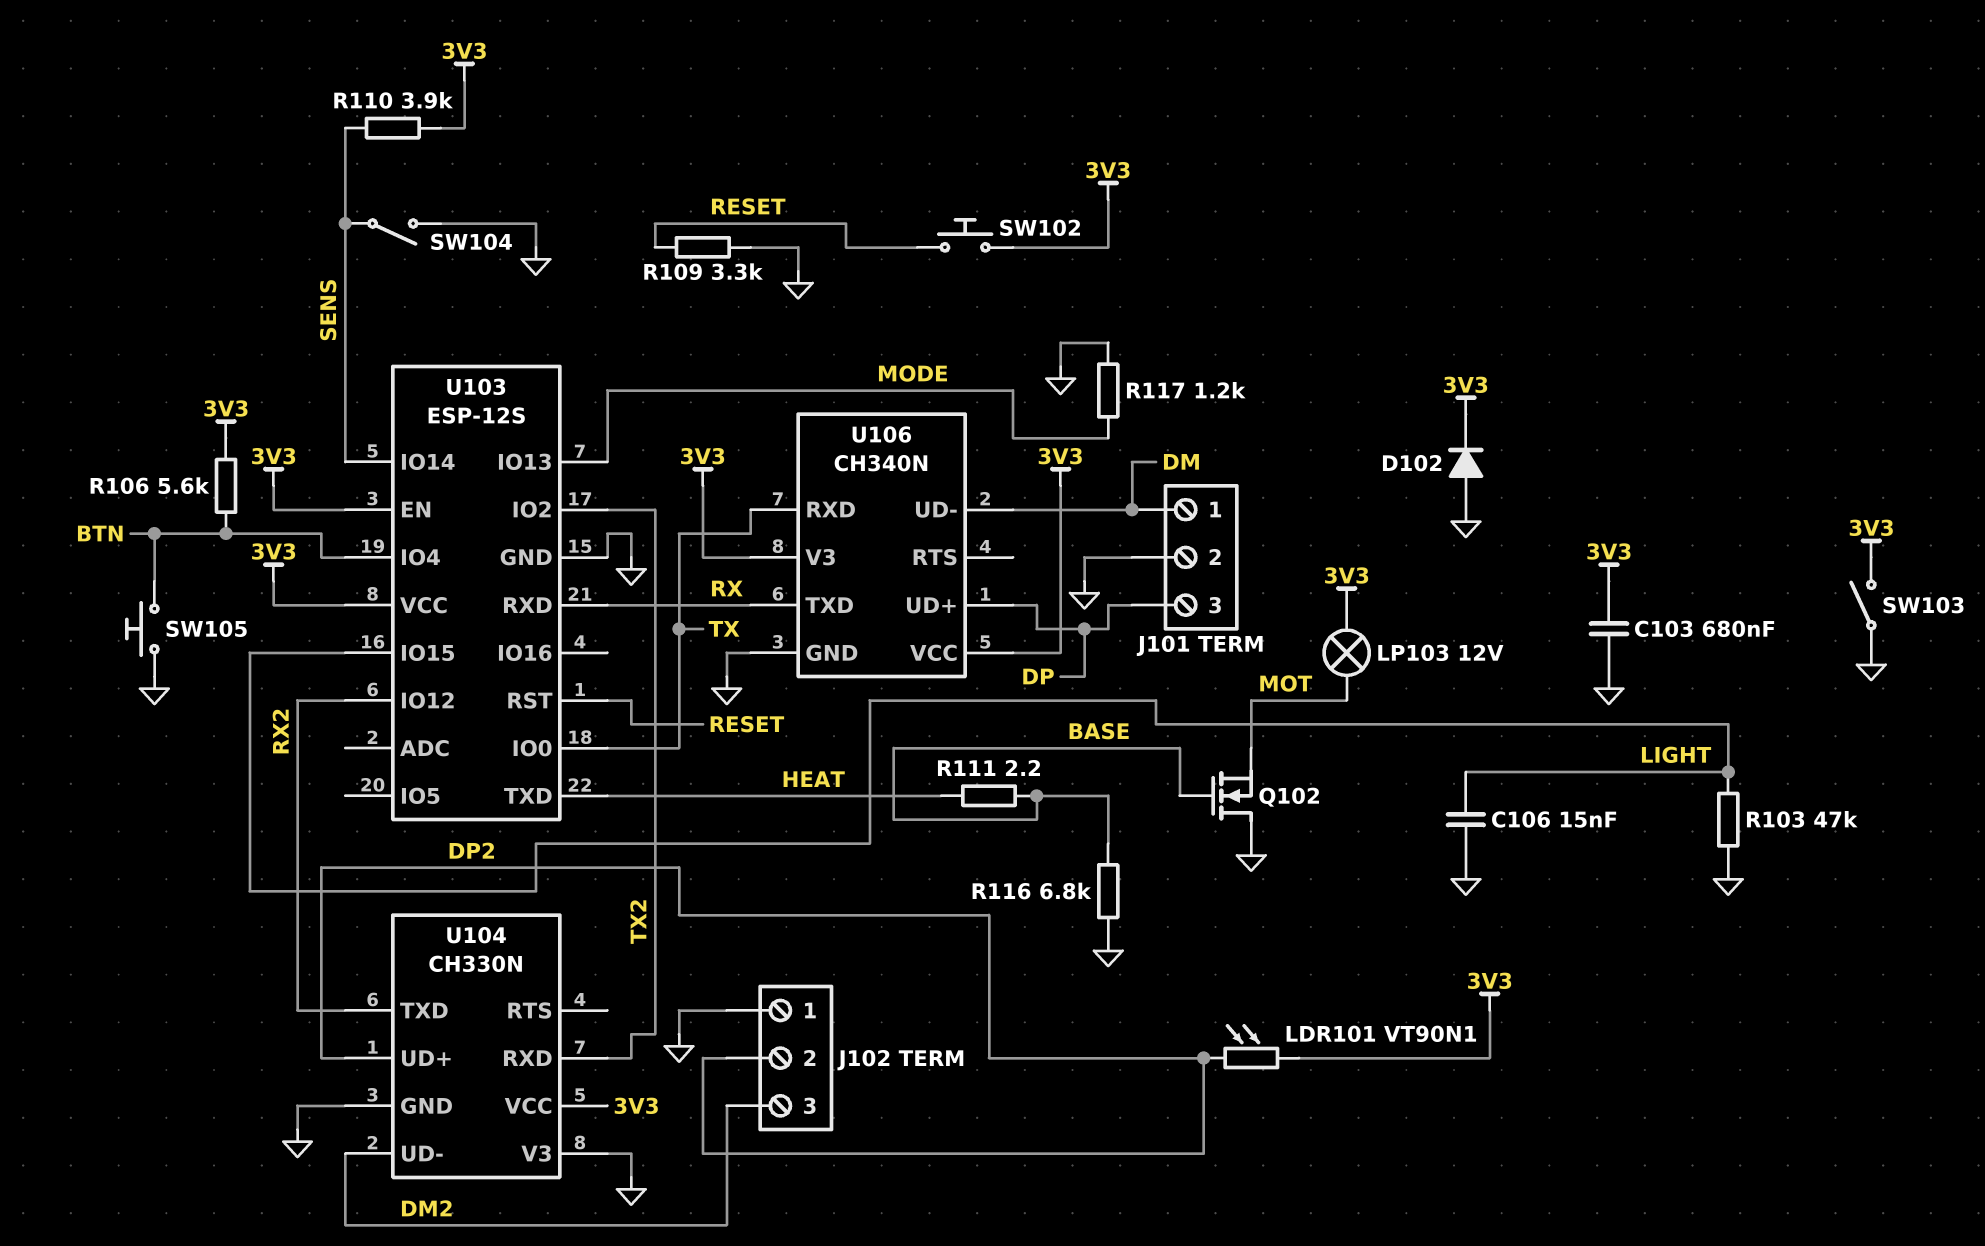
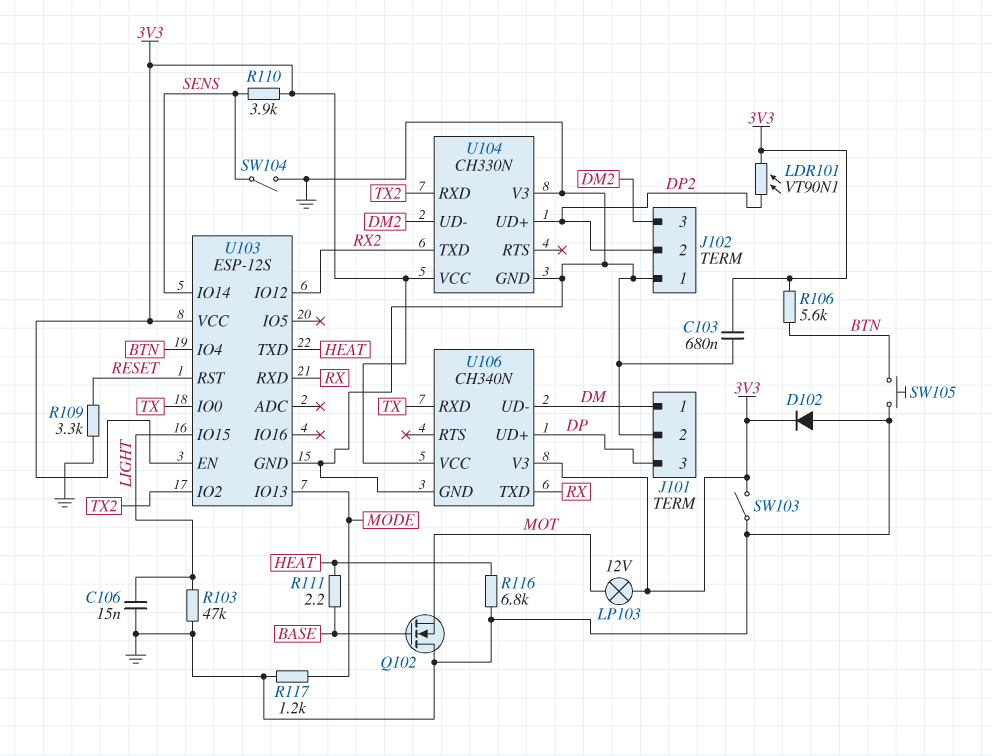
R116: 6.8k (BASE, GND) -> 6.8k (GND, HEAT)
SW102: button (3V3, RESET) -> none

